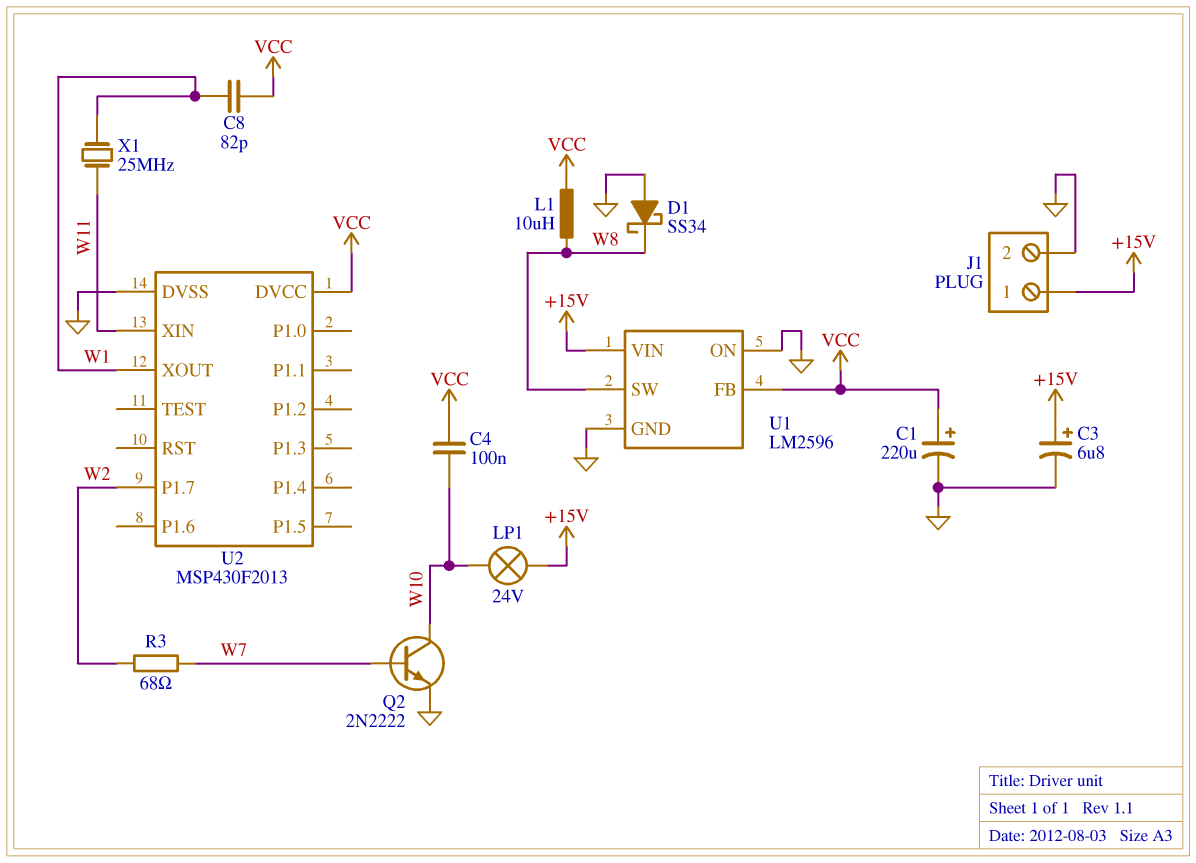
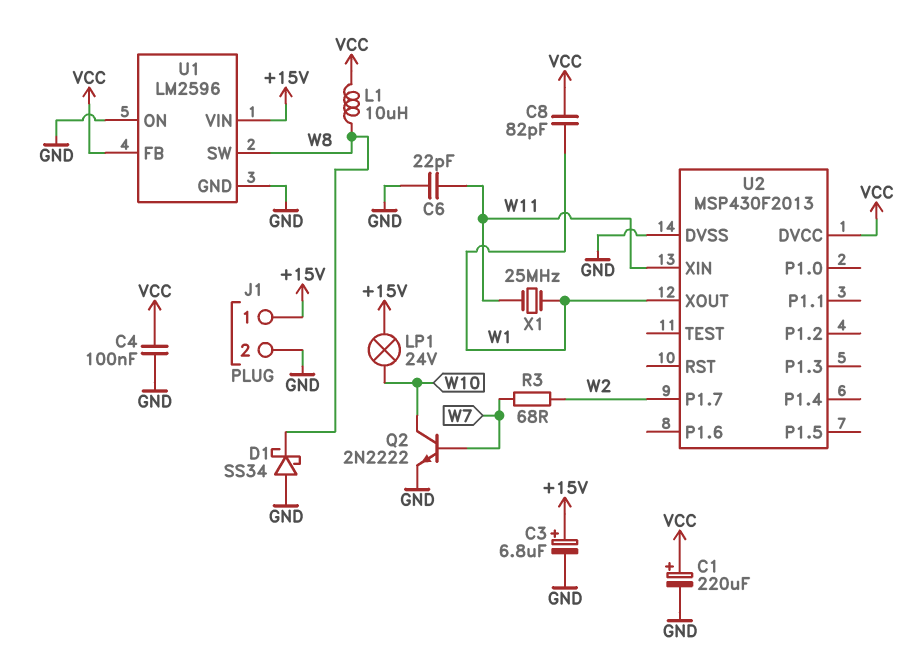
C4: 100nF (VCC, W10) -> 100nF (GND, VCC)
C6: none -> 22pF (GND, W11)

